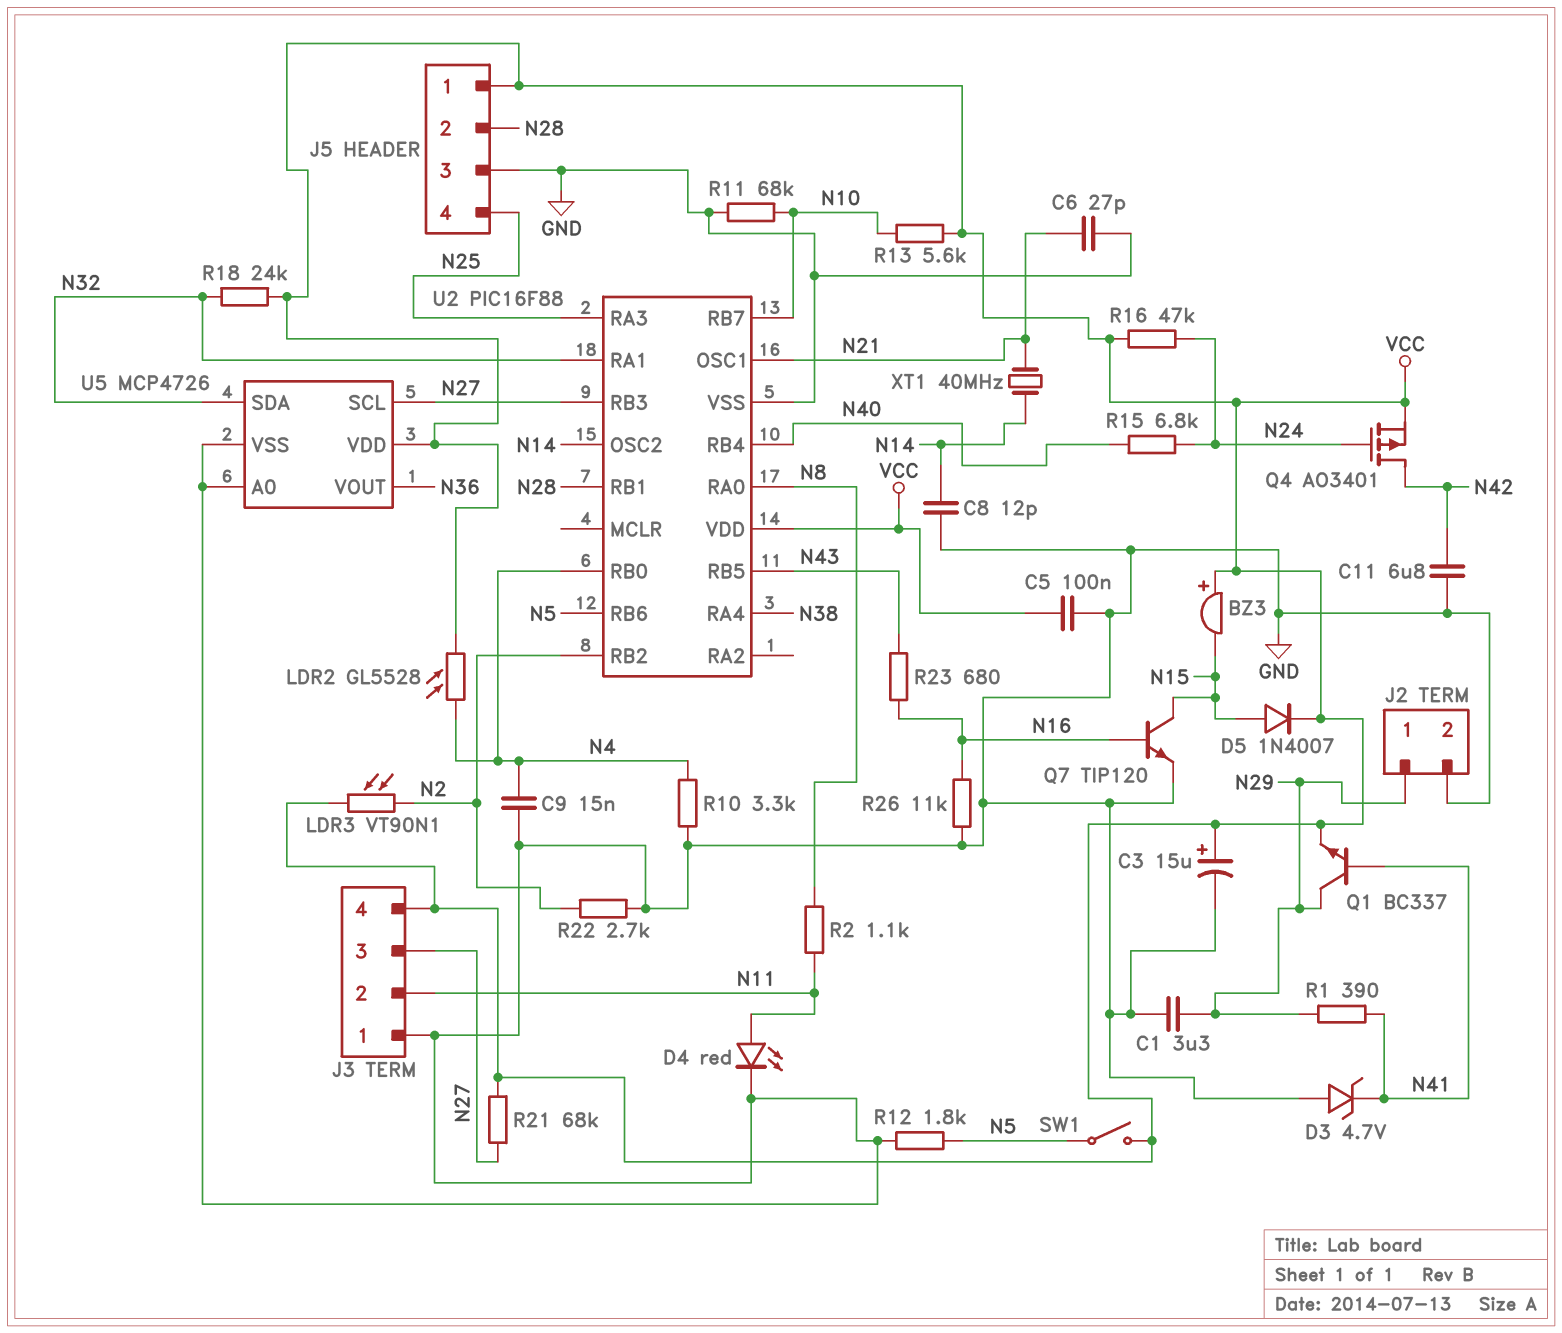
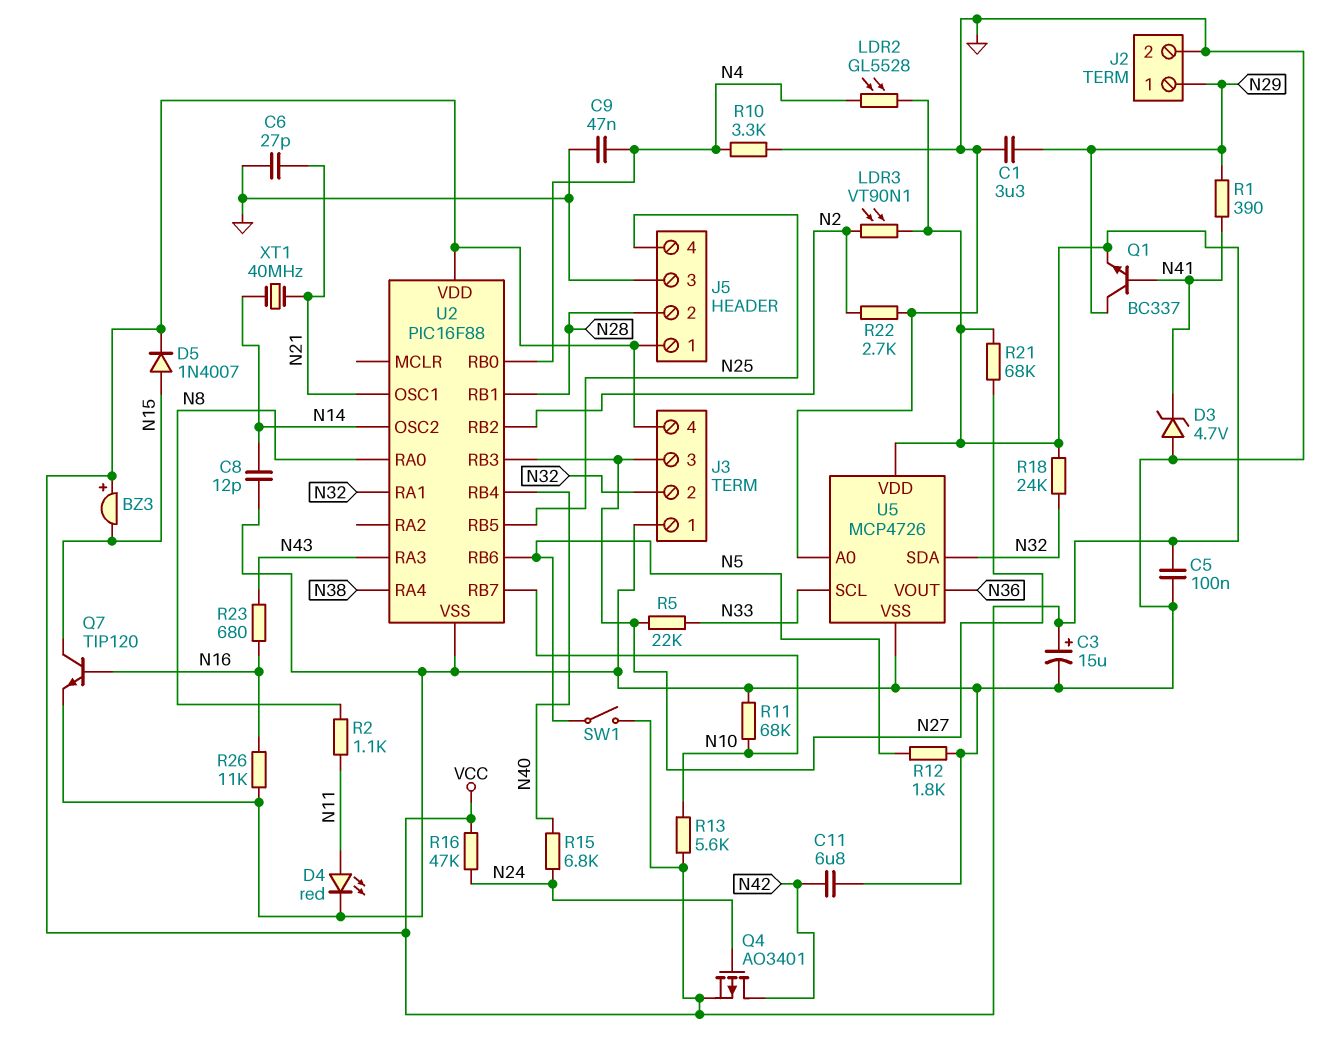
C9: 15nF (GND, N4) -> 47nF (GND, N4)
J3 pin 2: N11 -> N32
R5: none -> 22k (N27, N33)
U2 pin RA3: N25 -> N43
U2 pin RB5: N43 -> N25
U5 pin SCL: N27 -> N33

